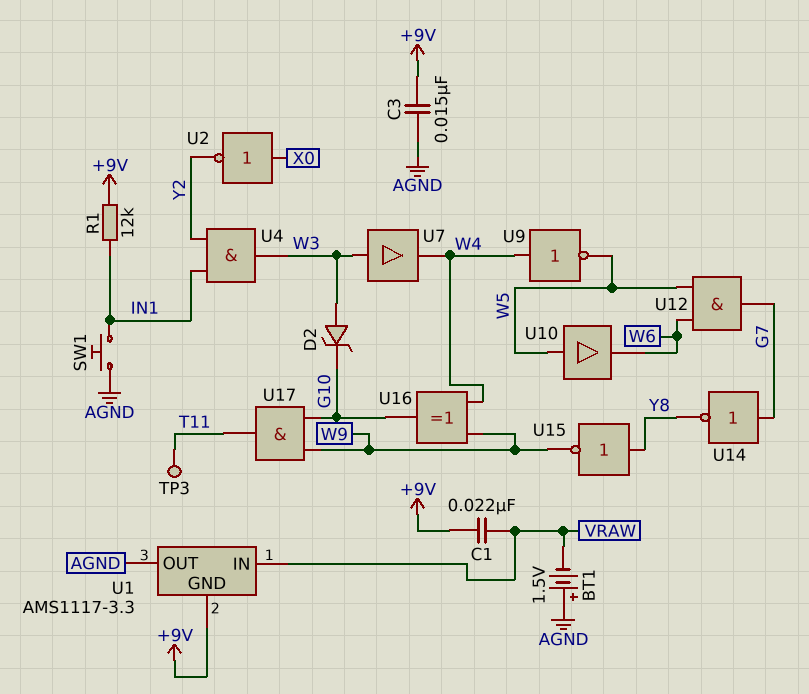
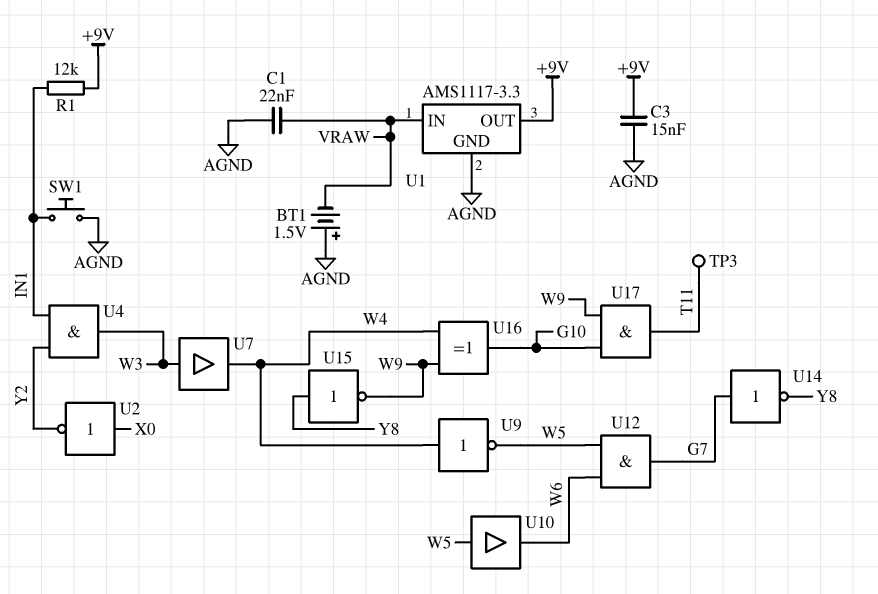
C1: 22nF (+9V, VRAW) -> 22nF (AGND, VRAW)
D2: zener (A W3, K G10) -> none
U1 pin GND: +9V -> AGND
U1 pin OUT: AGND -> +9V

